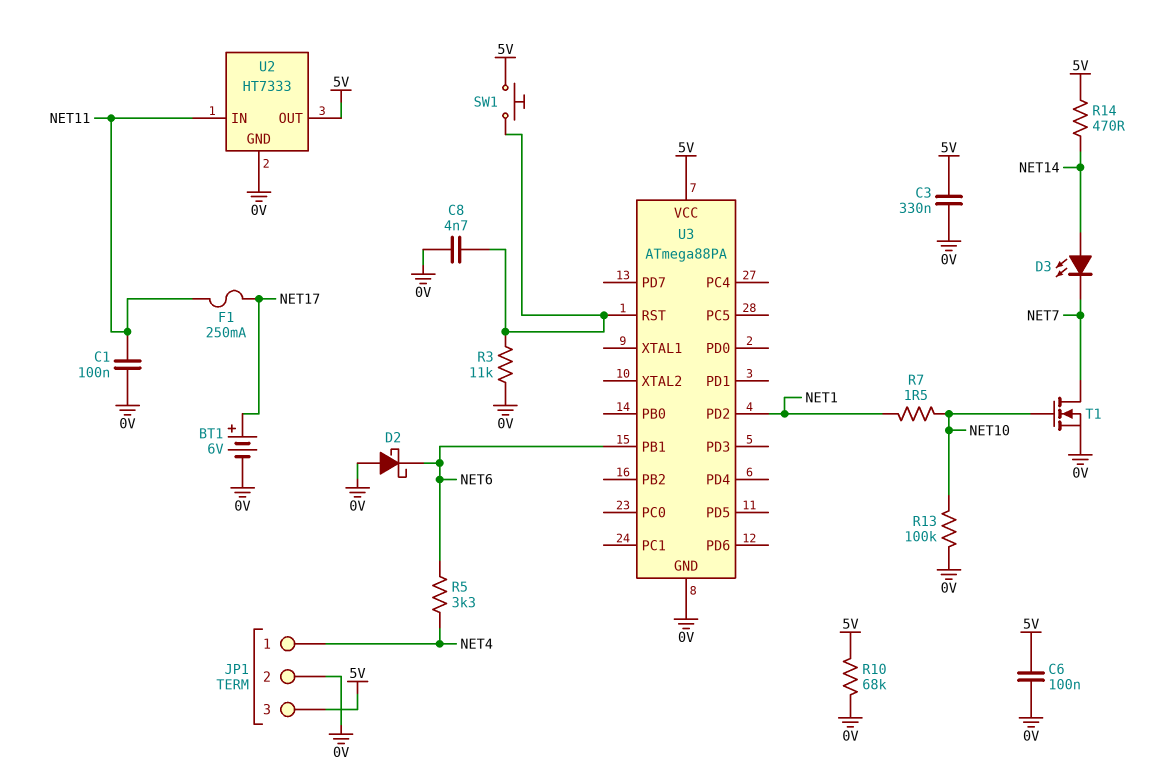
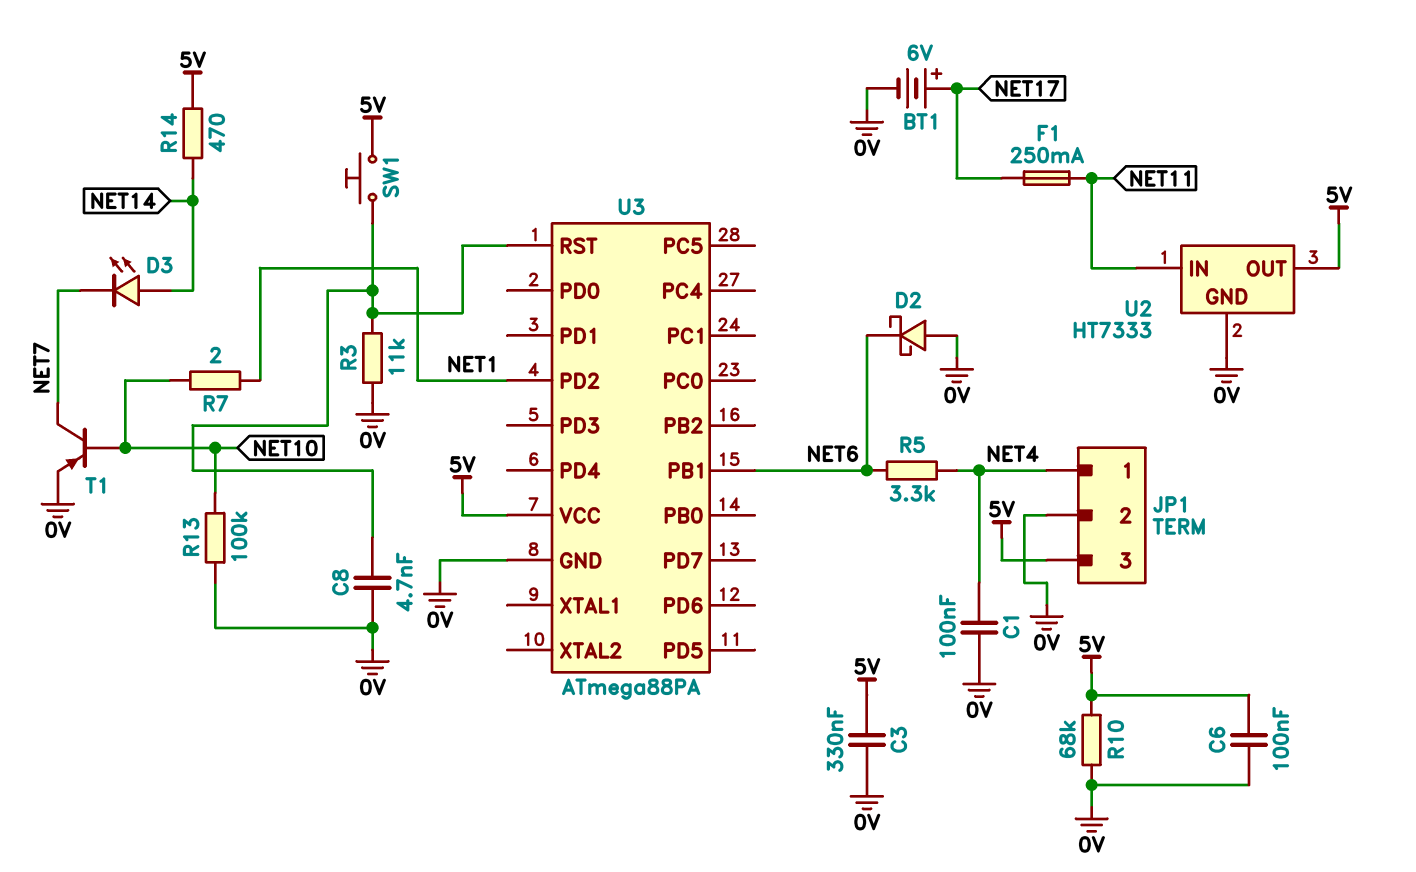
C1: 100nF (0V, NET11) -> 100nF (0V, NET4)
R7: 1.5 (NET1, NET10) -> 2 (NET1, NET10)
T1: NMOS (G NET10, D NET7, S 0V) -> PNP (B NET10, C NET7, E 0V)

